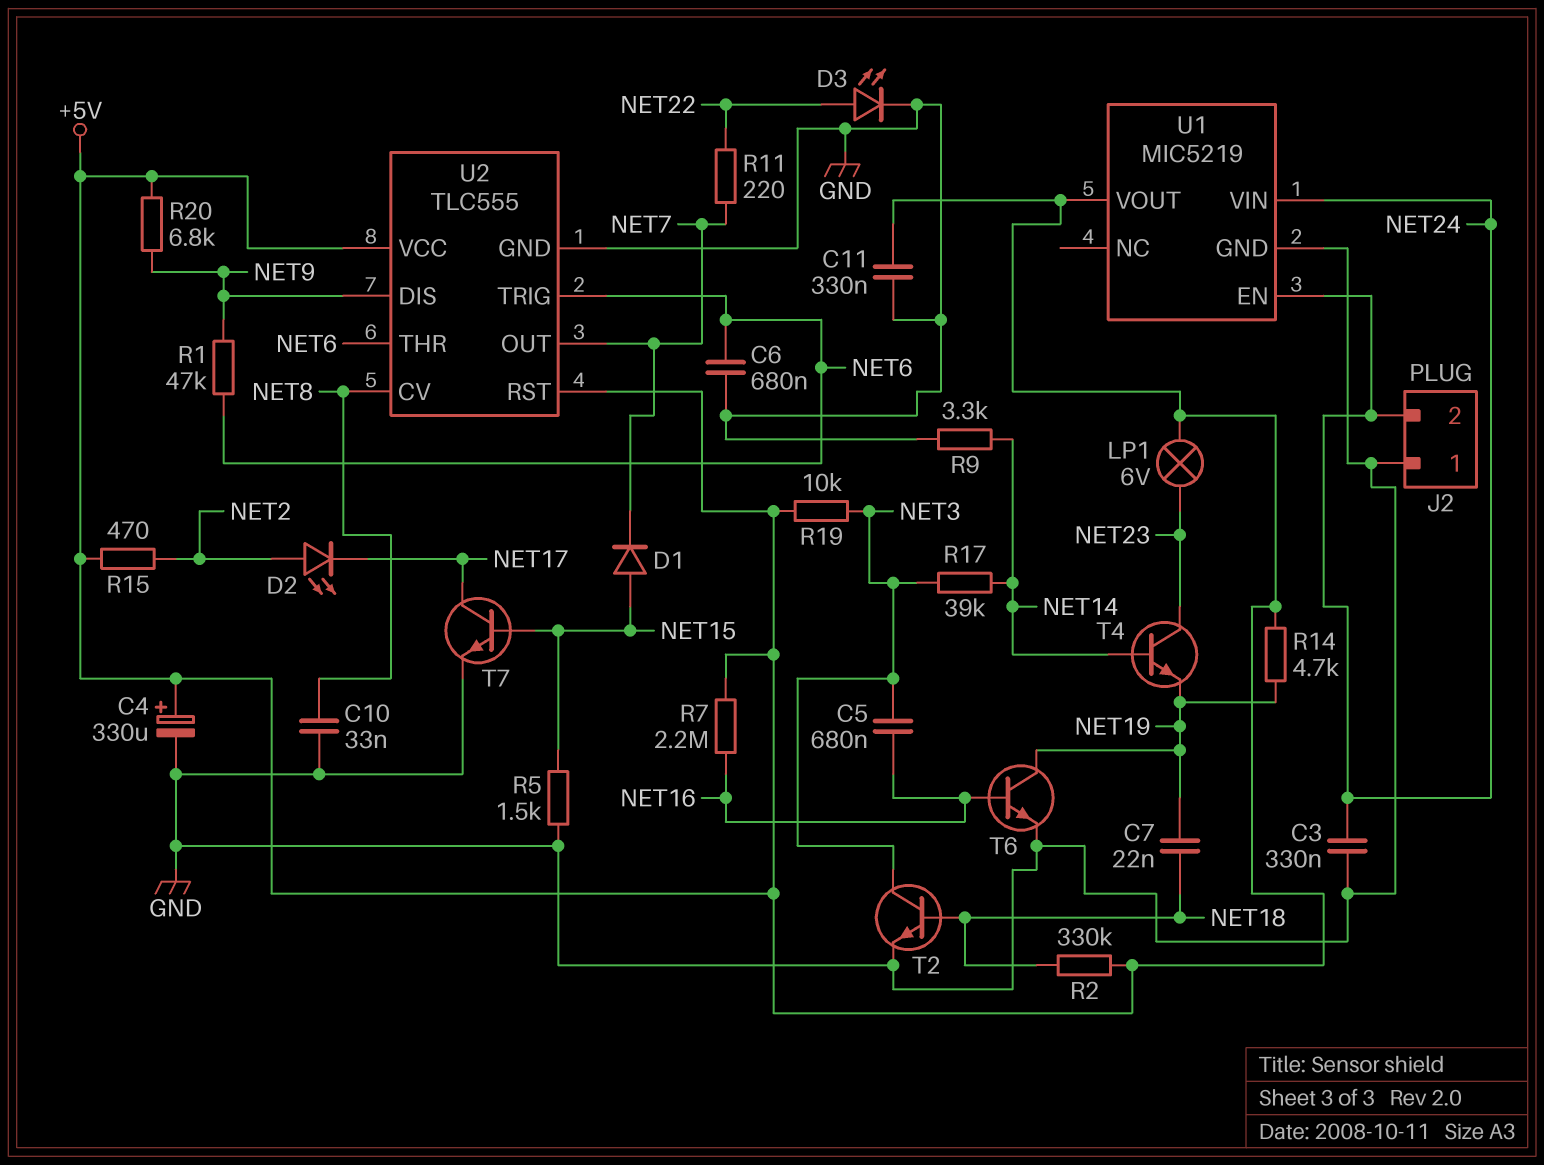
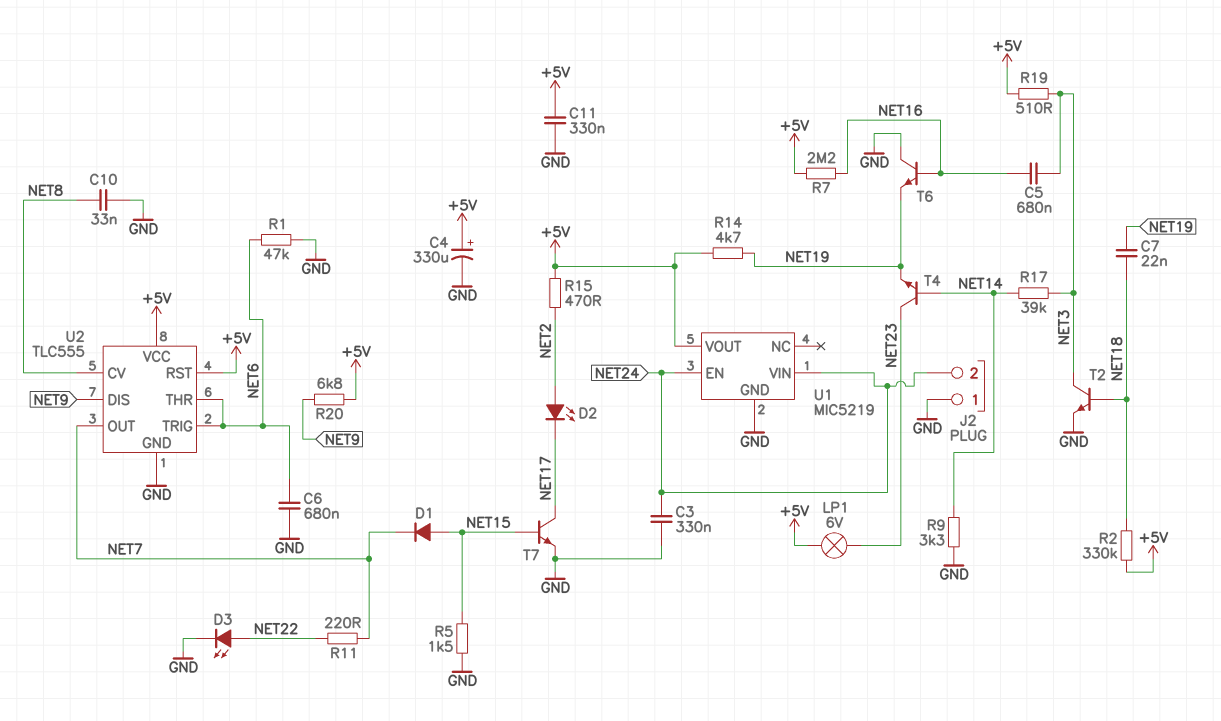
R1: 47k (NET6, NET9) -> 47k (GND, NET6)
R19: 10k (+5V, NET3) -> 510 (+5V, NET3)
T6: NPN (B NET16, C NET19, E GND) -> NPN (B NET16, C GND, E NET19)

